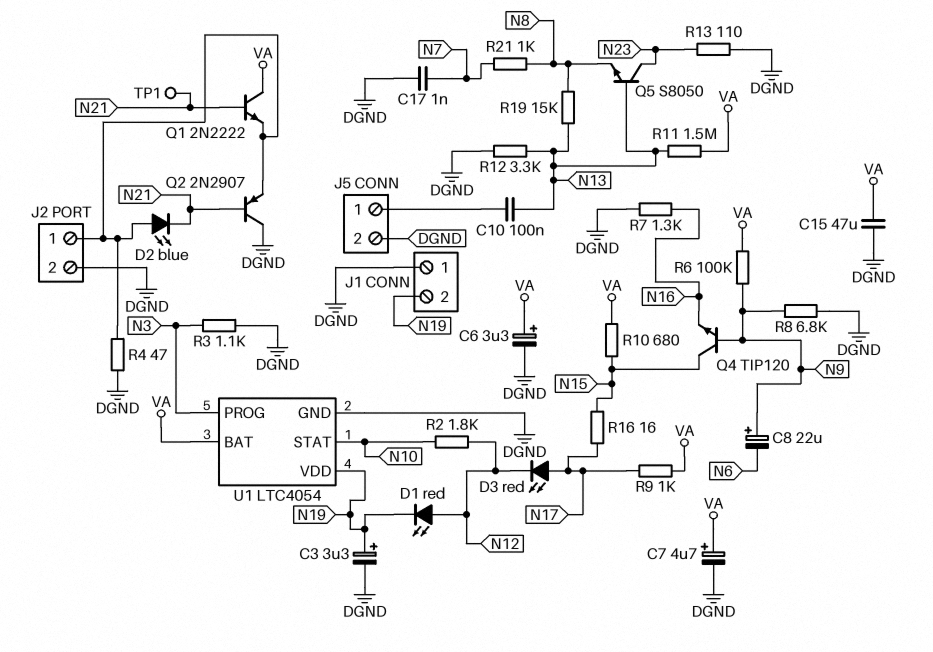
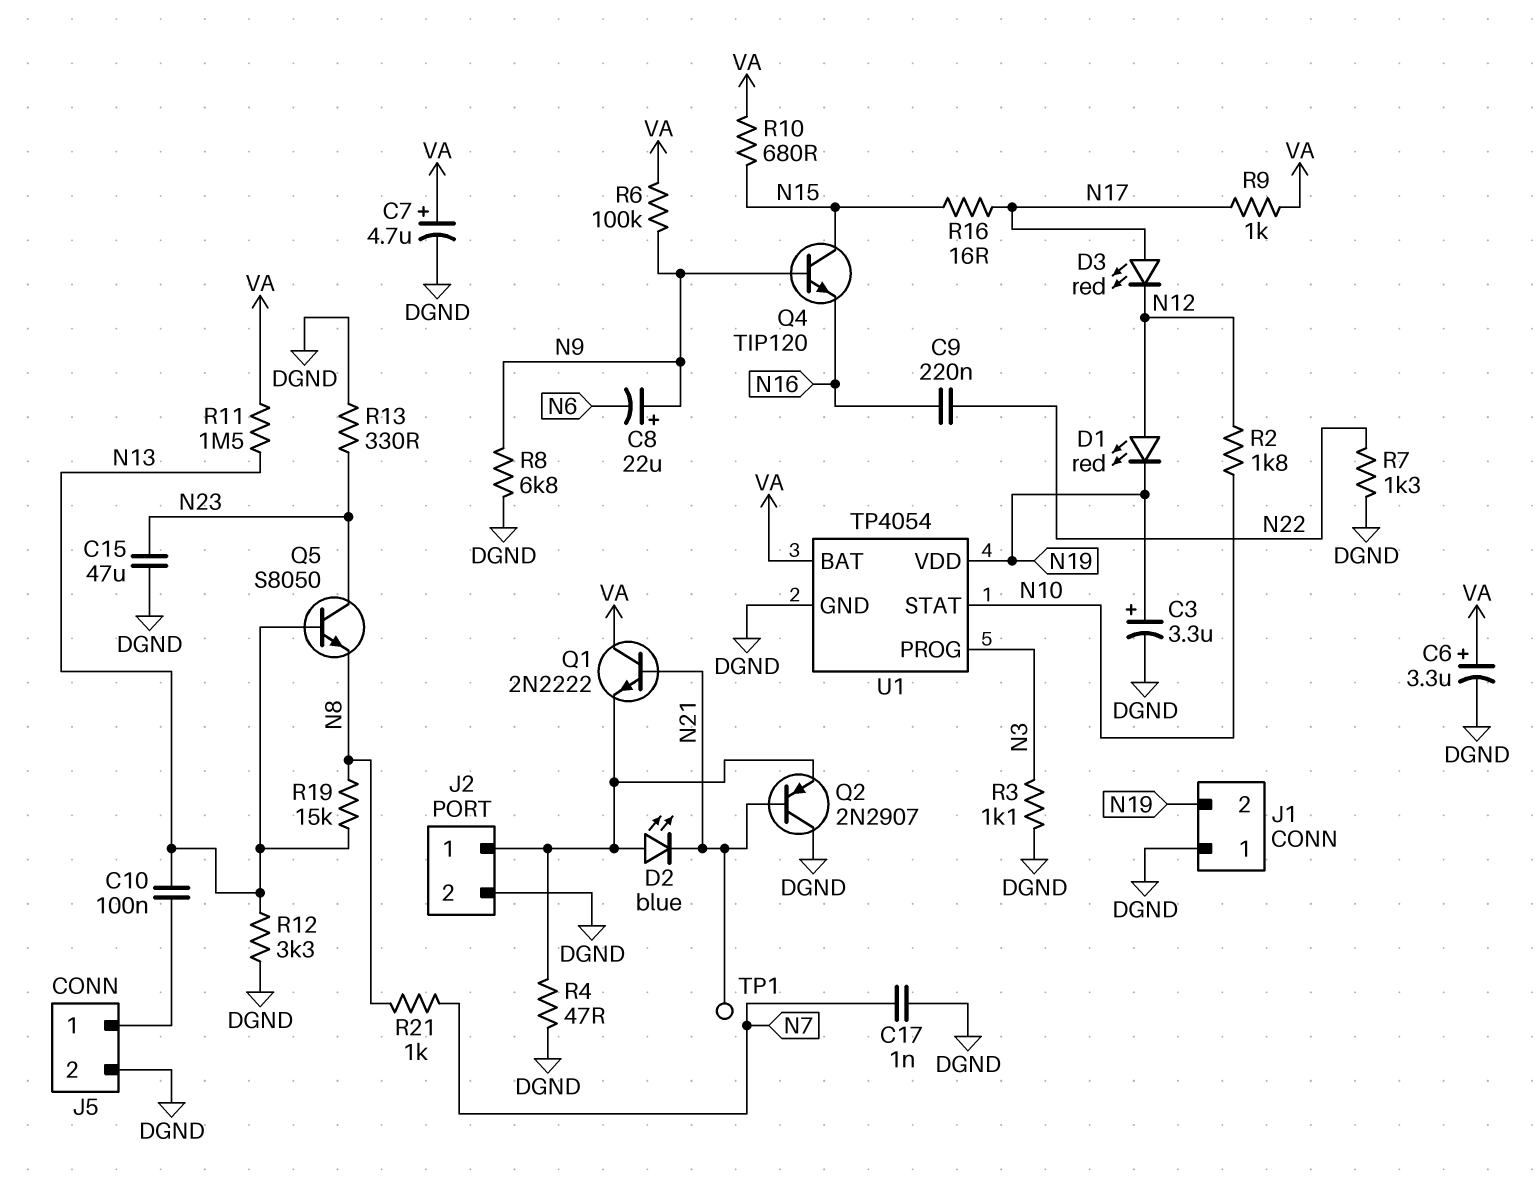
C9: none -> 220nF (N16, N22)
C15: 47uF (DGND, VA) -> 47uF (DGND, N23)
R7: 1.3k (DGND, N16) -> 1.3k (DGND, N22)
R13: 110 (DGND, N23) -> 330 (DGND, N23)
U1: LTC4054 -> TP4054

